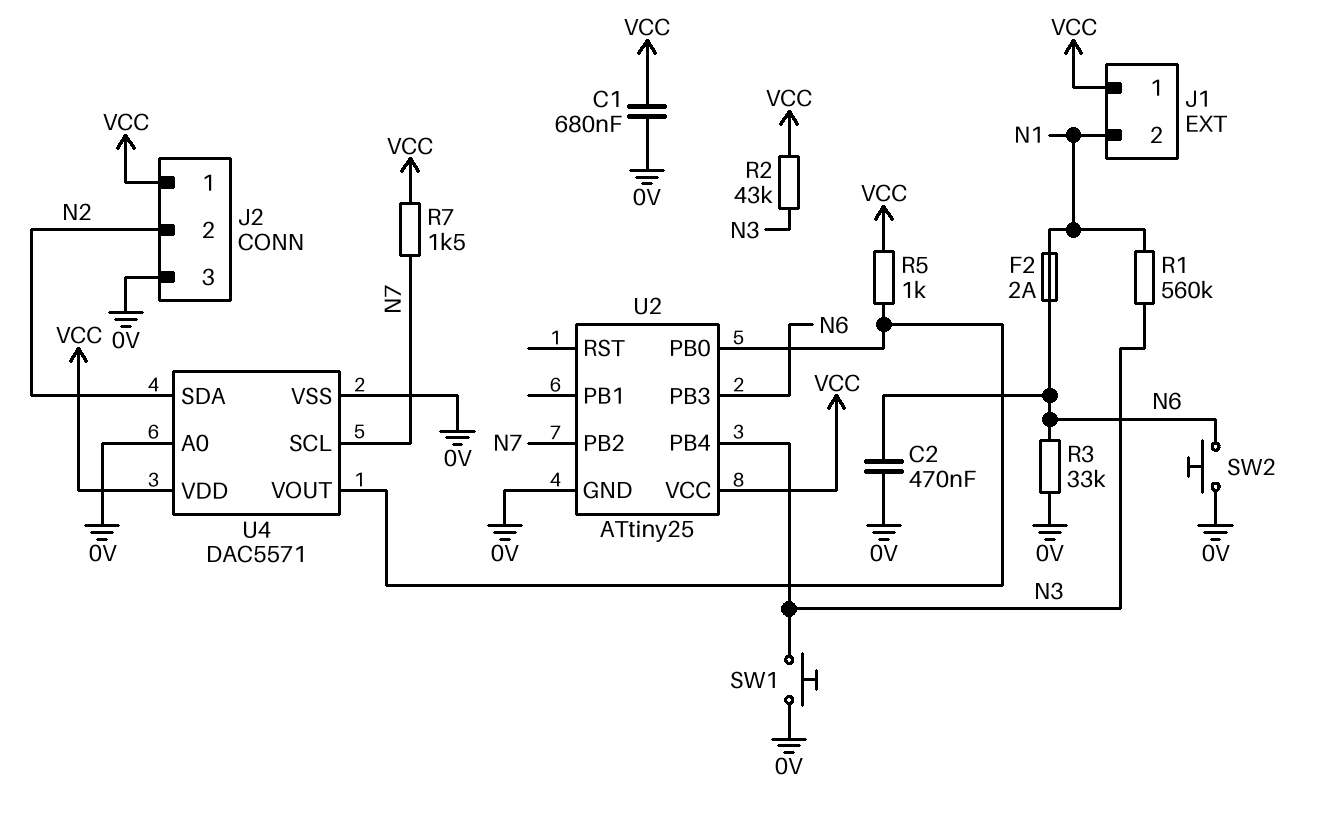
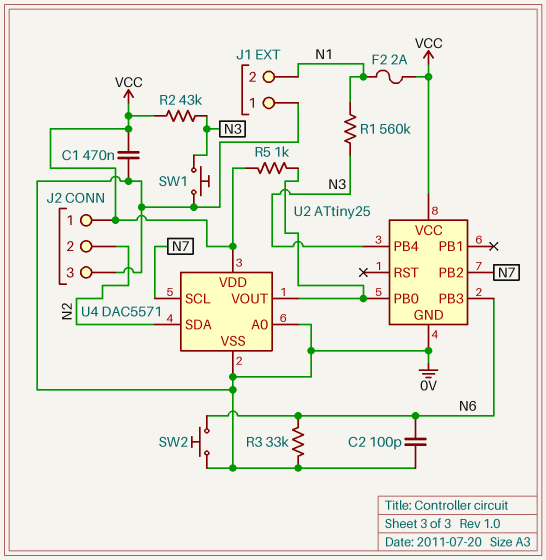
C1: 680nF (0V, VCC) -> 470nF (0V, VCC)
C2: 470nF (0V, N6) -> 100pF (0V, N6)
F2: 2A (N1, N6) -> 2A (N1, VCC)
J1 pin 1: VCC -> 0V
R7: 1.5k (N7, VCC) -> none

